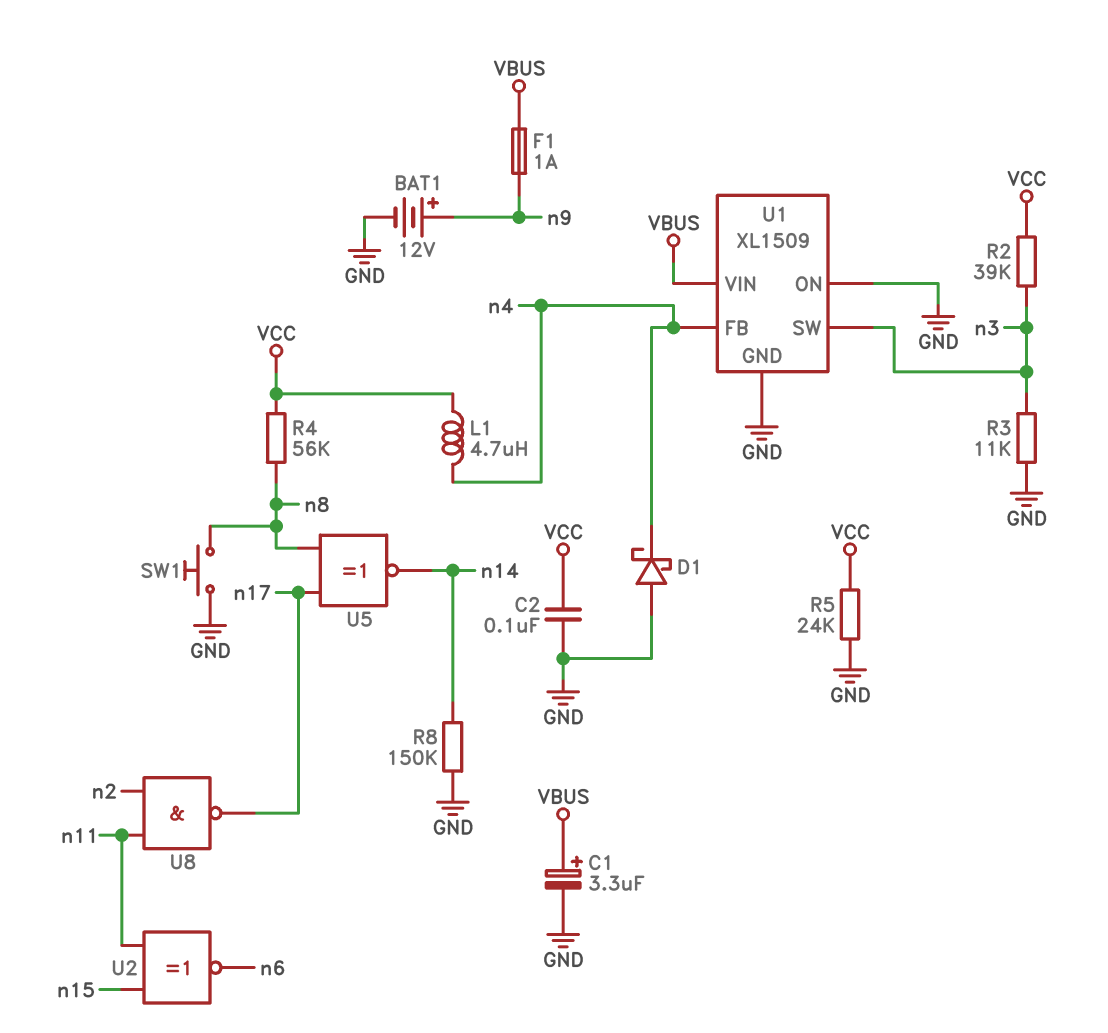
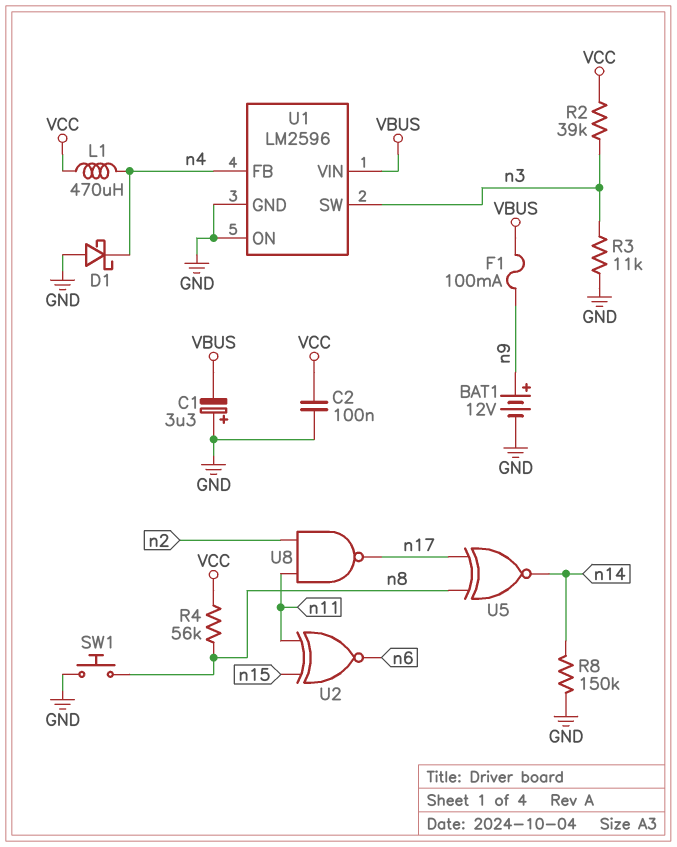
C1: 3.3uF (plus VBUS, minus GND) -> 3.3uF (plus GND, minus VBUS)
F1: 1A (VBUS, n9) -> 100mA (VBUS, n9)
L1: 4.7uH (VCC, n4) -> 470uH (VCC, n4)
R5: 24k (GND, VCC) -> none
U1: XL1509 -> LM2596

